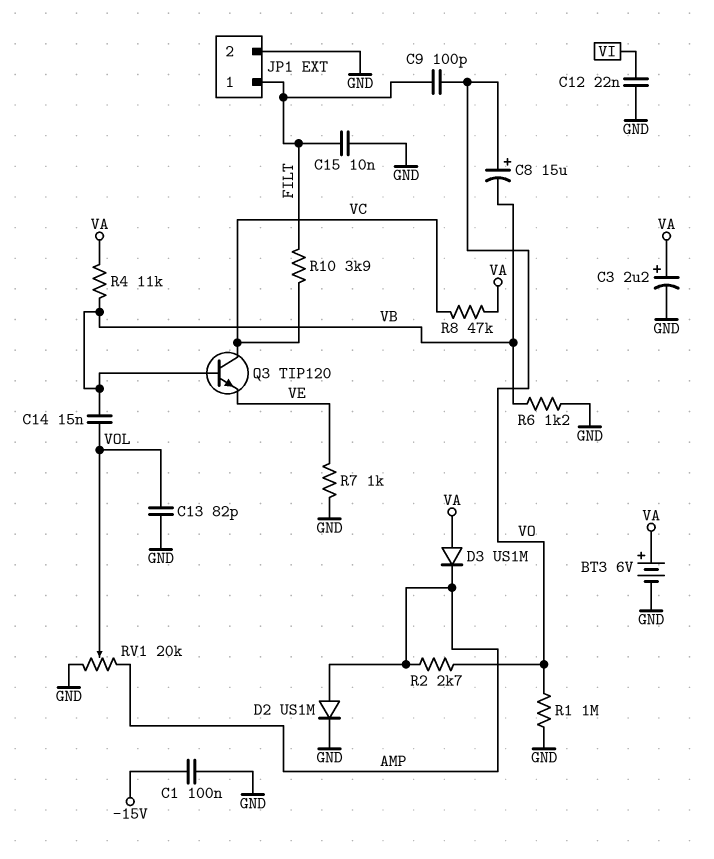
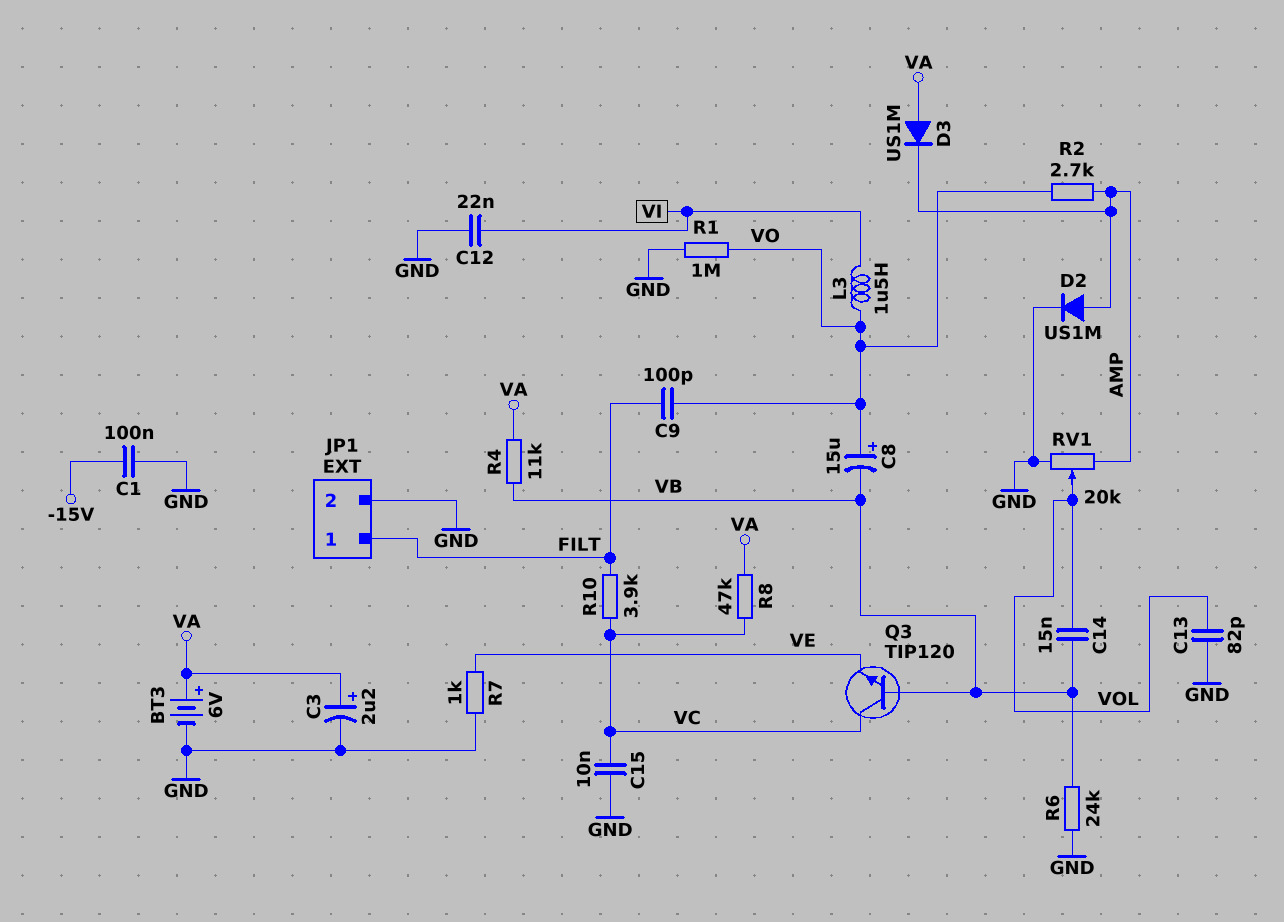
C15: 10nF (FILT, GND) -> 10nF (GND, VC)
L3: none -> 1.5uH (VI, VO)
R6: 1.2k (GND, VB) -> 24k (GND, VB)

